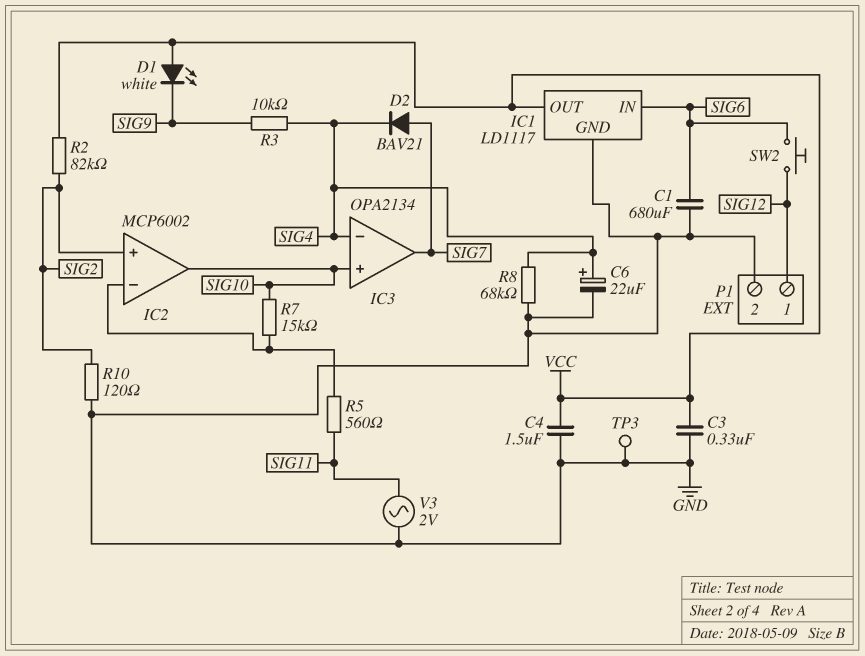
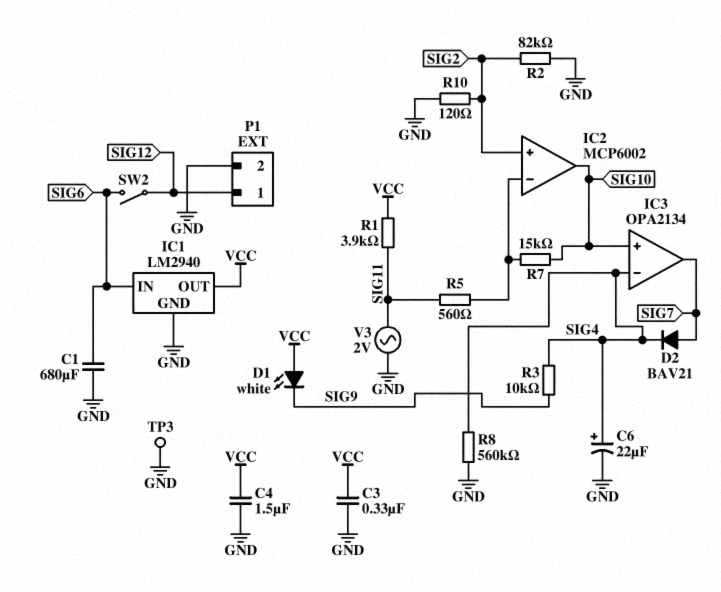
IC1: LD1117 -> LM2940
R1: none -> 3.9k (SIG11, VCC)
R2: 82k (SIG2, VCC) -> 82k (GND, SIG2)
R8: 68k (GND, SIG4) -> 560k (GND, SIG4)
SW2: button (SIG6, SIG12) -> switch (SIG6, SIG12)

